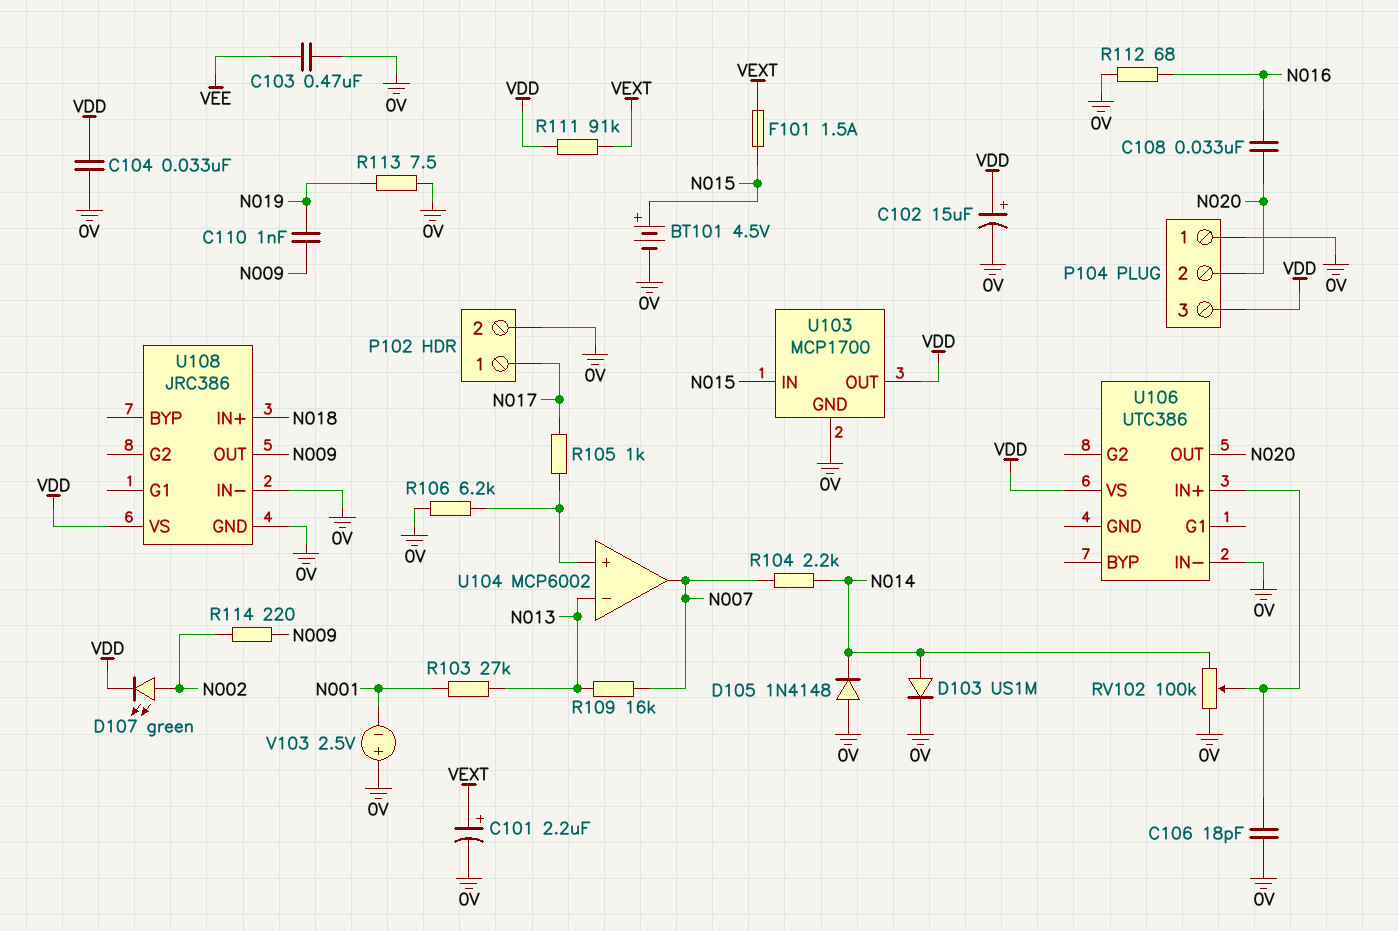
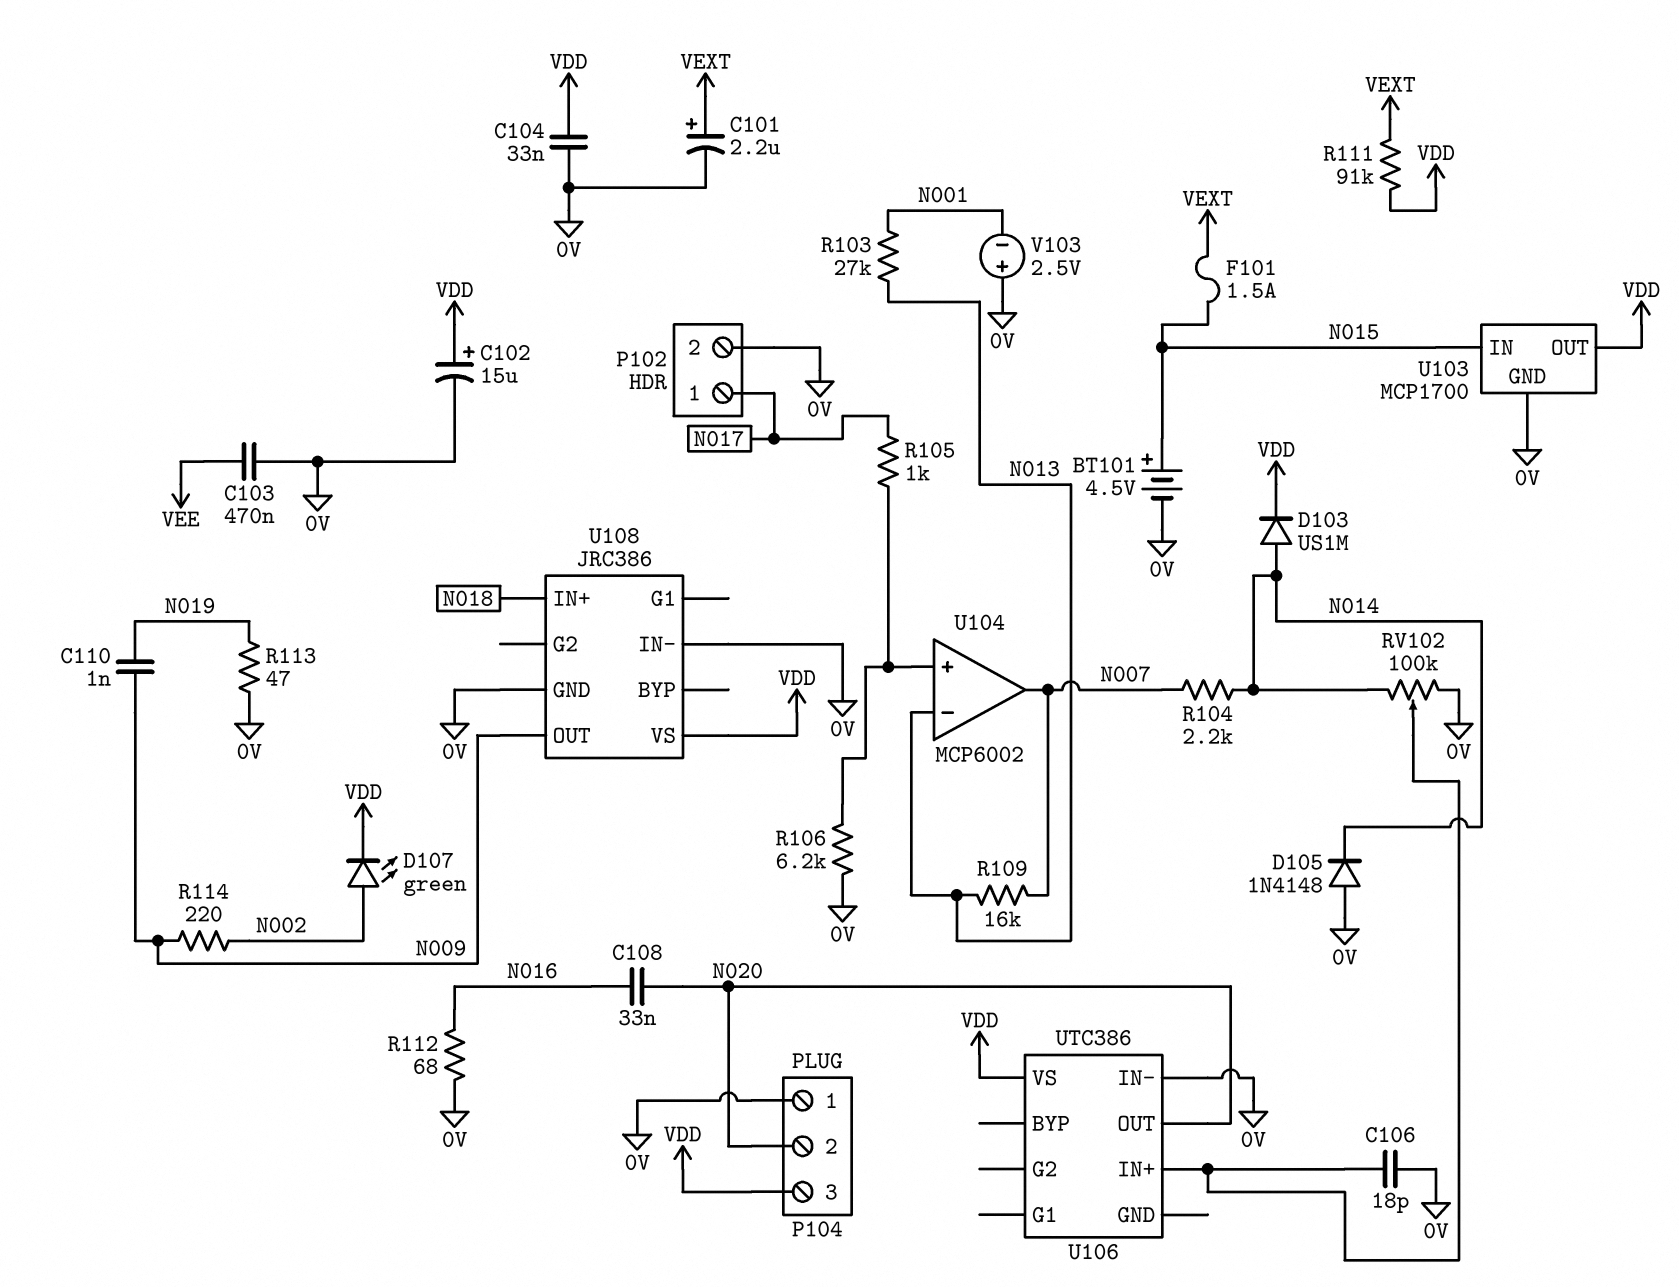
D103: diode US1M (A N014, K 0V) -> diode US1M (A N014, K VDD)
R113: 7.5 (0V, N019) -> 47 (0V, N019)

